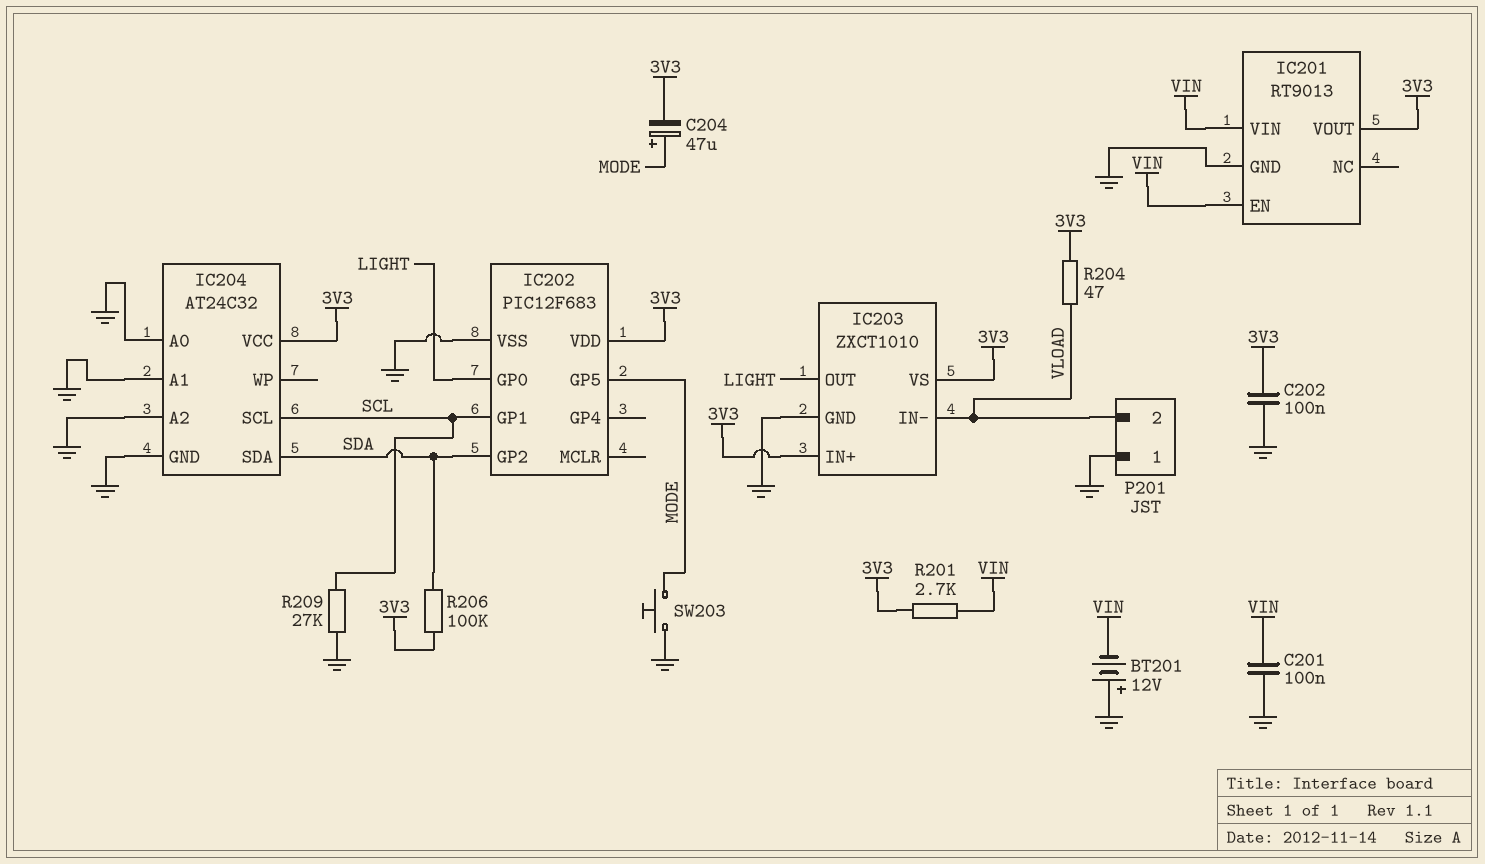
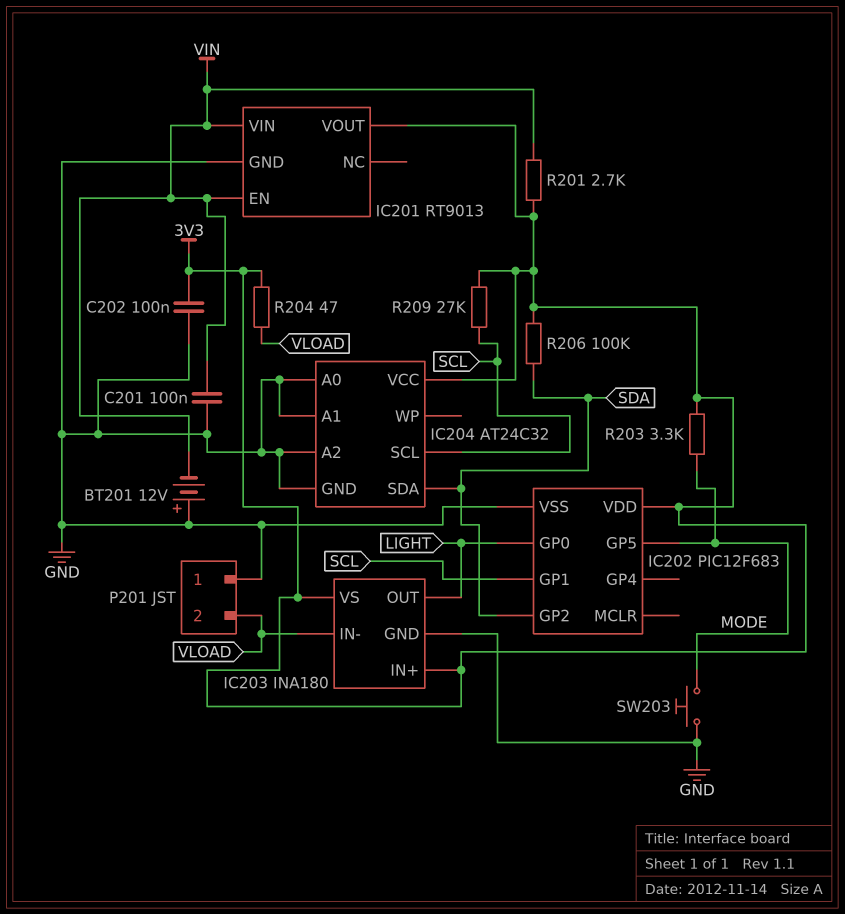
C204: 47uF (plus MODE, minus 3V3) -> none
IC203: ZXCT1010 -> INA180
R203: none -> 3.3k (3V3, MODE)
R209: 27k (GND, SCL) -> 27k (3V3, SCL)

